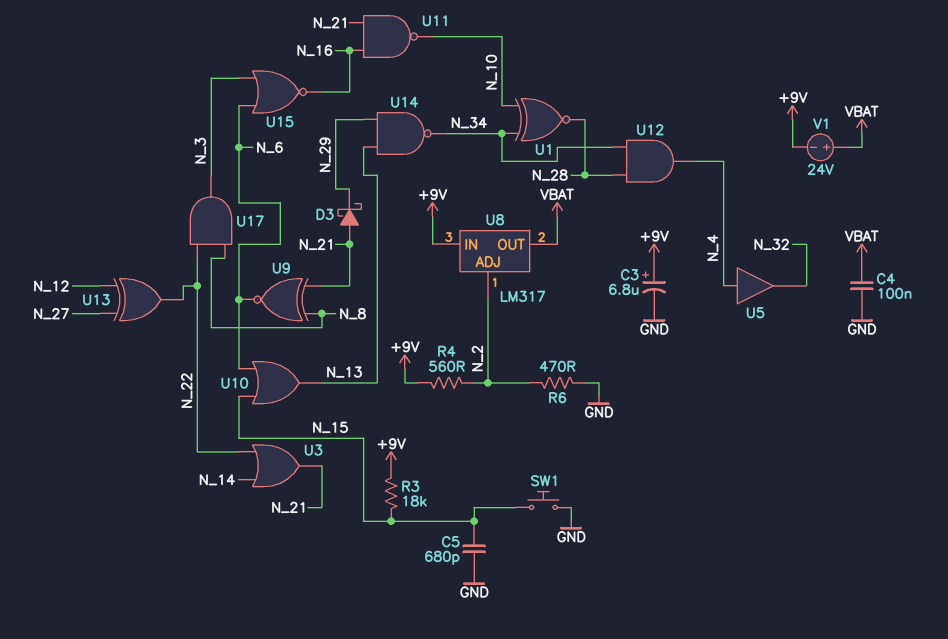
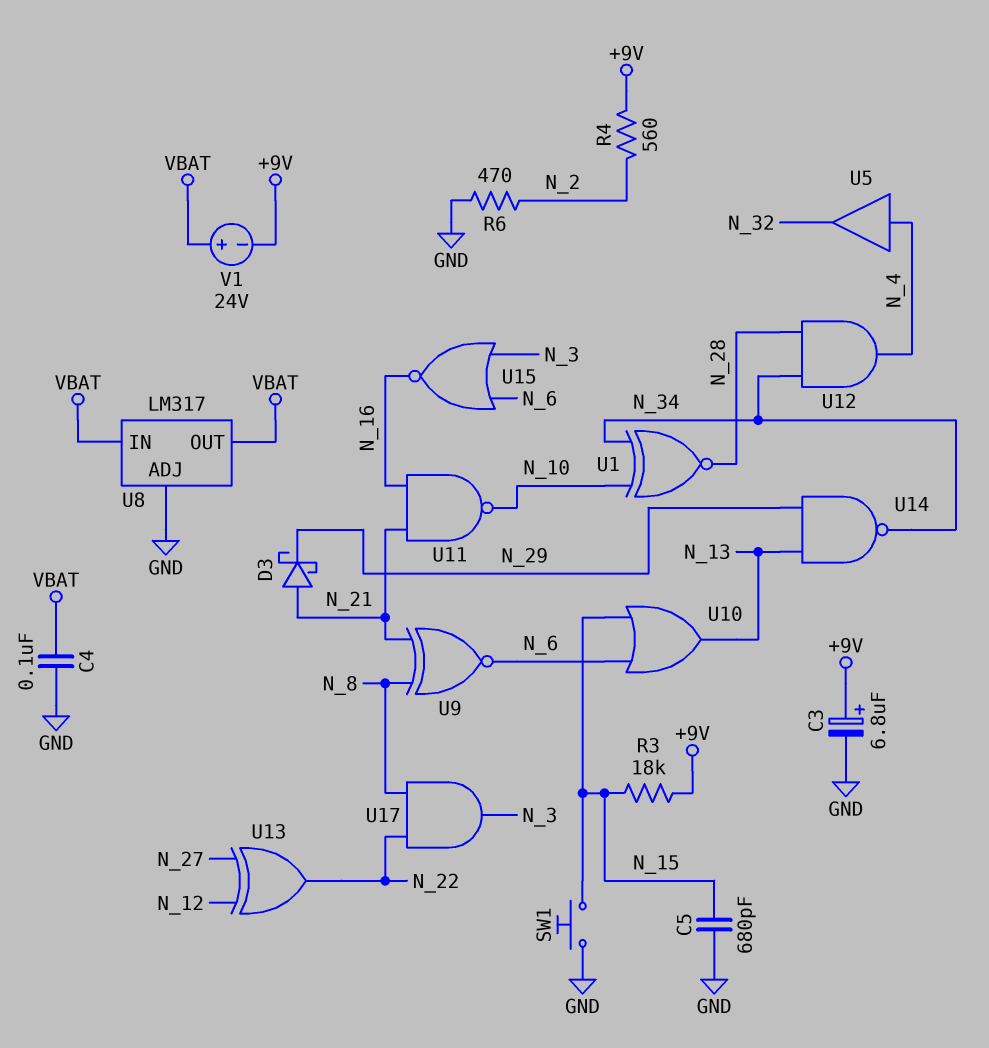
U3: OR (in N_14, in N_22, out N_21) -> none
U8 pin ADJ: N_2 -> GND
U8 pin IN: +9V -> VBAT

